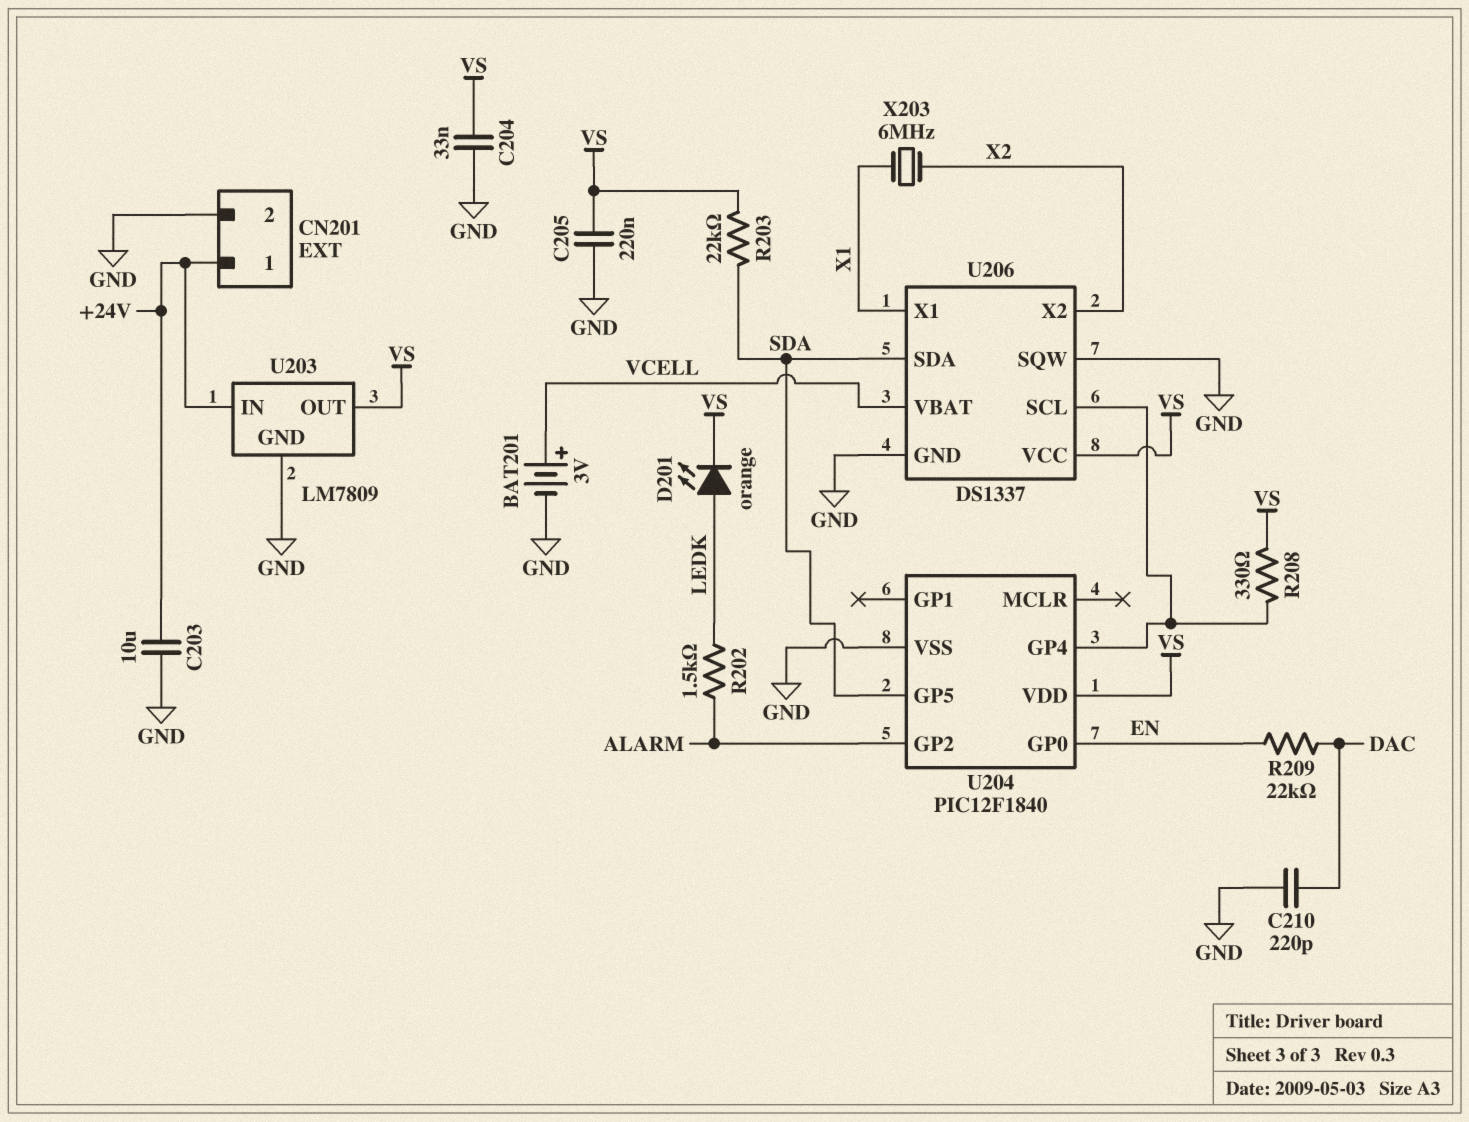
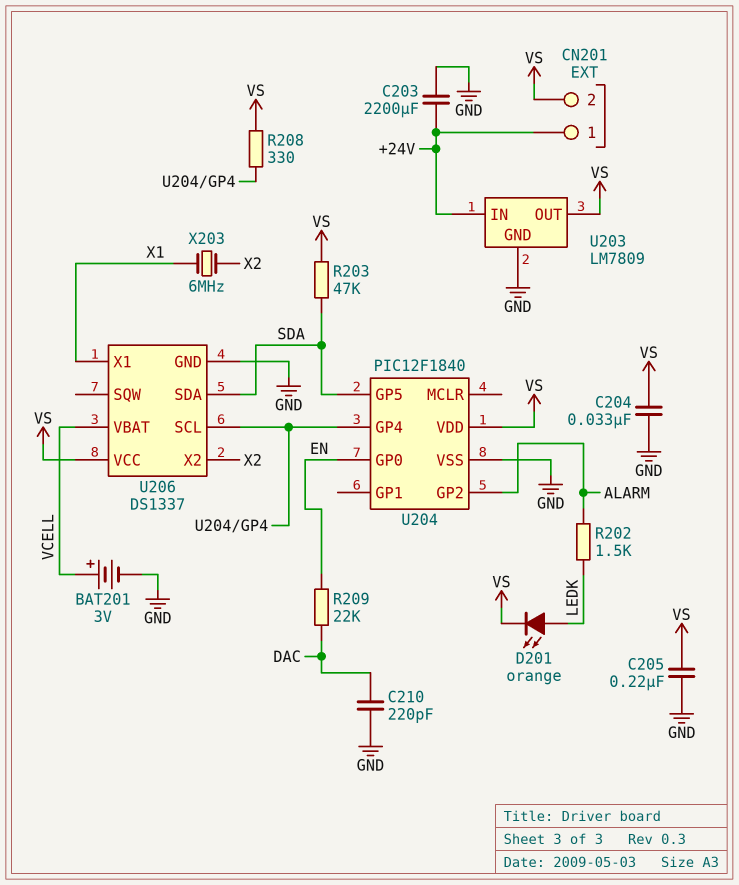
C203: 10uF (+24V, GND) -> 2200uF (+24V, GND)
CN201 pin 2: GND -> VS
R203: 22k (SDA, VS) -> 47k (SDA, VS)
U206 pin SQW: GND -> none

